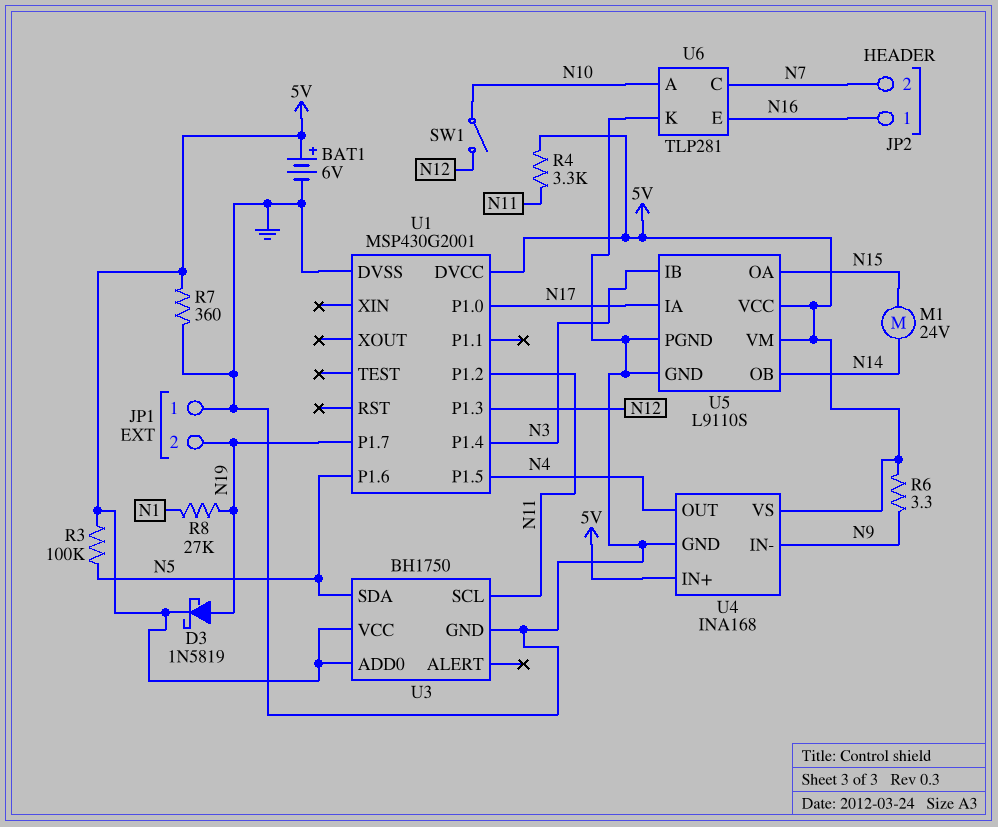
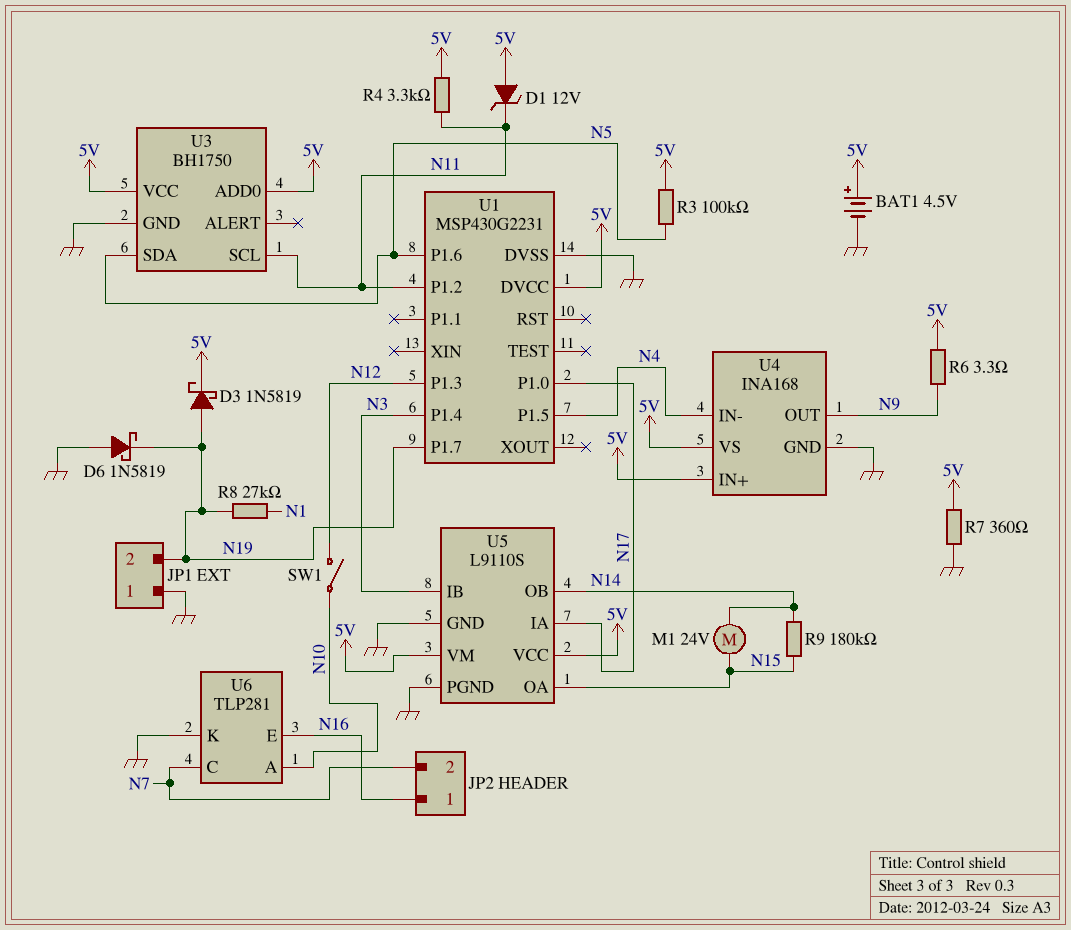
BAT1: 6V (plus 5V, minus GND) -> 4.5V (plus 5V, minus GND)
D1: none -> zener 12V (A 5V, K N11)
D6: none -> schottky 1N5819 (A GND, K N19)
R9: none -> 180k (N14, N15)
U1: MSP430G2001 -> MSP430G2231
U4 pin IN-: N9 -> N4
U4 pin OUT: N4 -> N9

